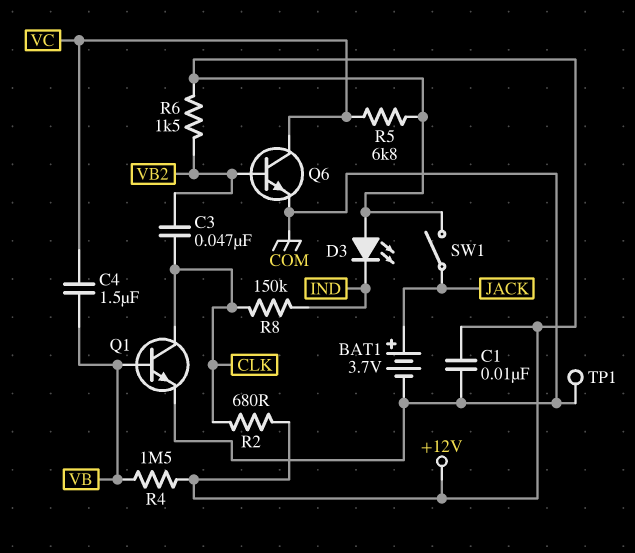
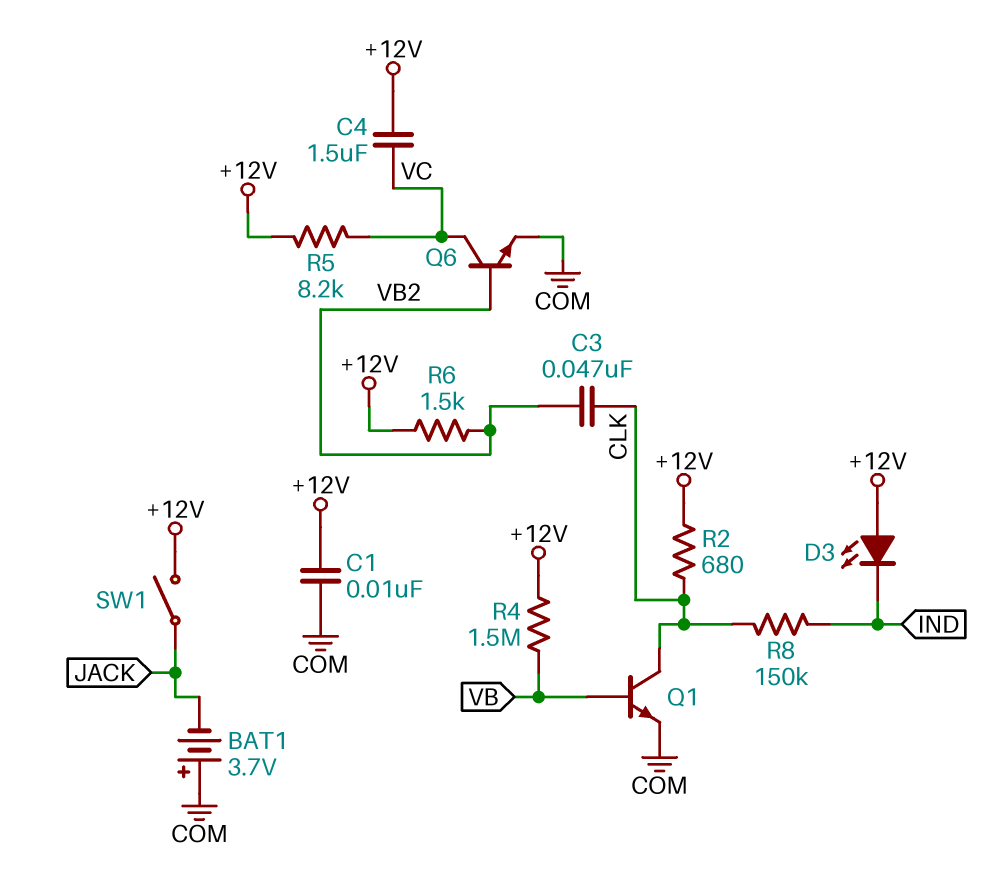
BAT1: 3.7V (plus JACK, minus COM) -> 3.7V (plus COM, minus JACK)
C4: 1.5uF (VB, VC) -> 1.5uF (+12V, VC)
R5: 6.8k (+12V, VC) -> 8.2k (+12V, VC)
TP1: test point (COM) -> none

